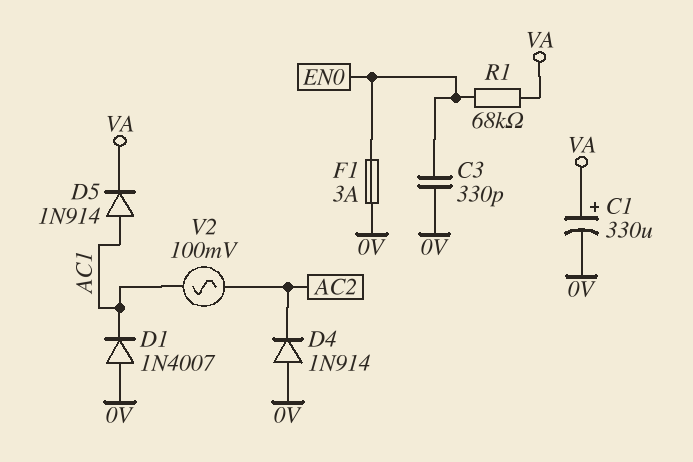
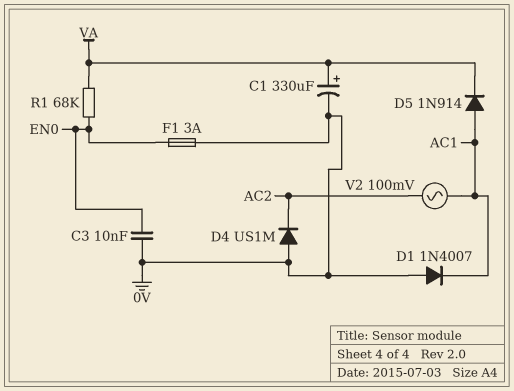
C3: 330pF (0V, EN0) -> 10nF (0V, EN0)
D4: diode 1N914 (A 0V, K AC2) -> diode US1M (A 0V, K AC2)

